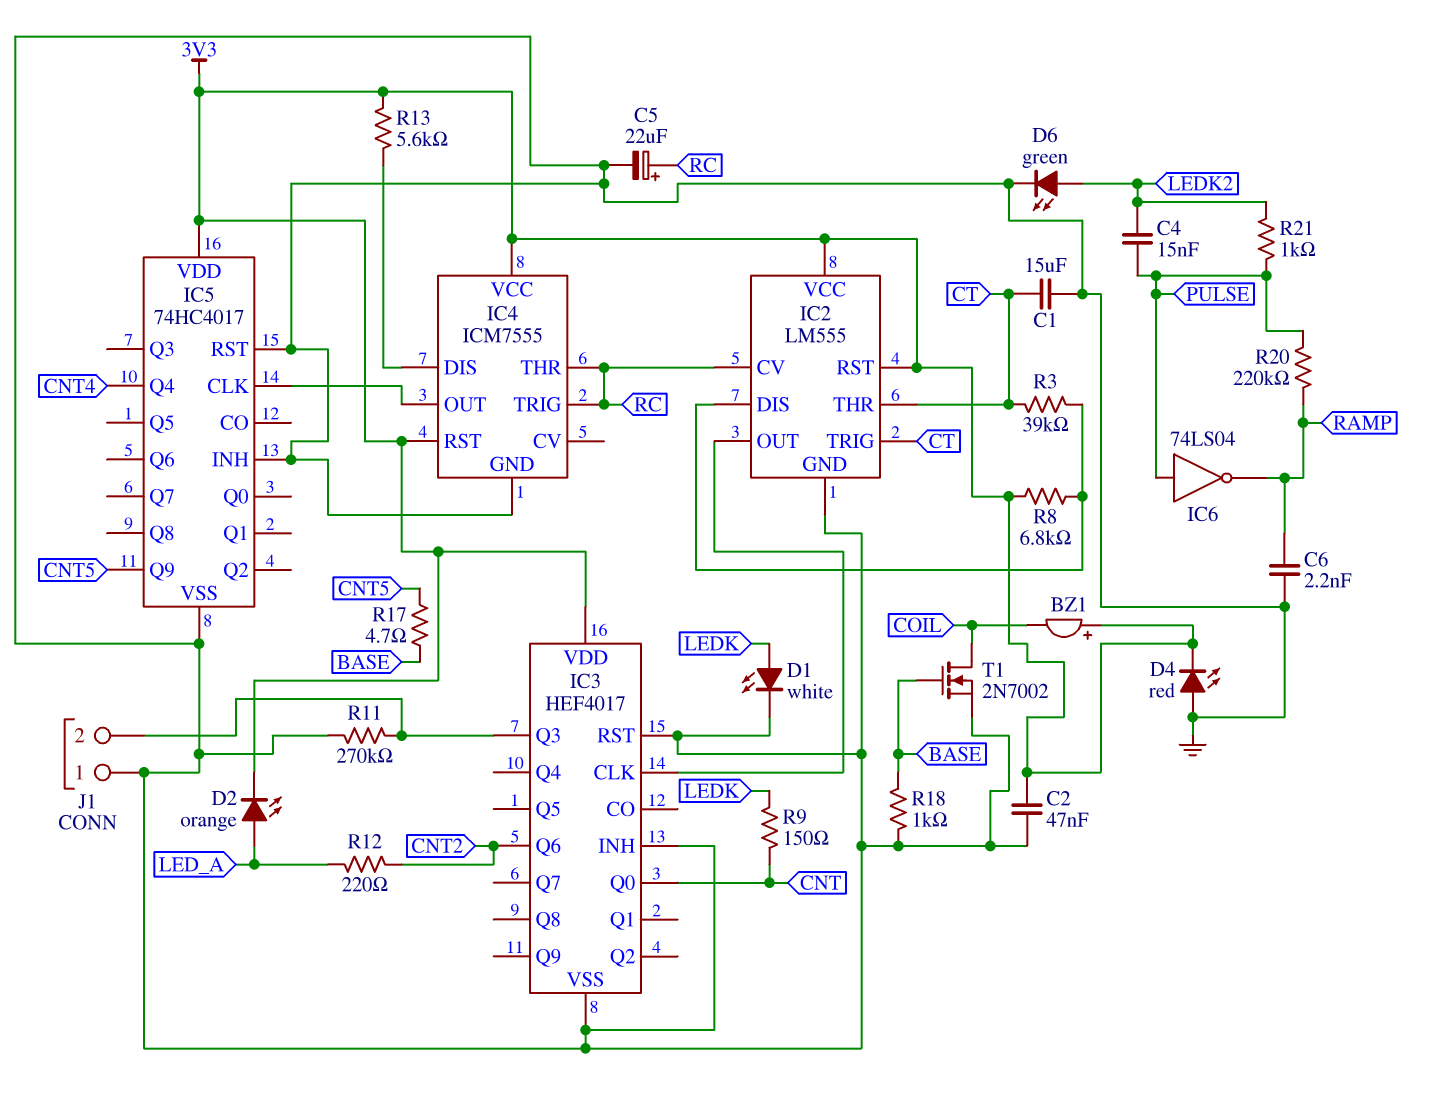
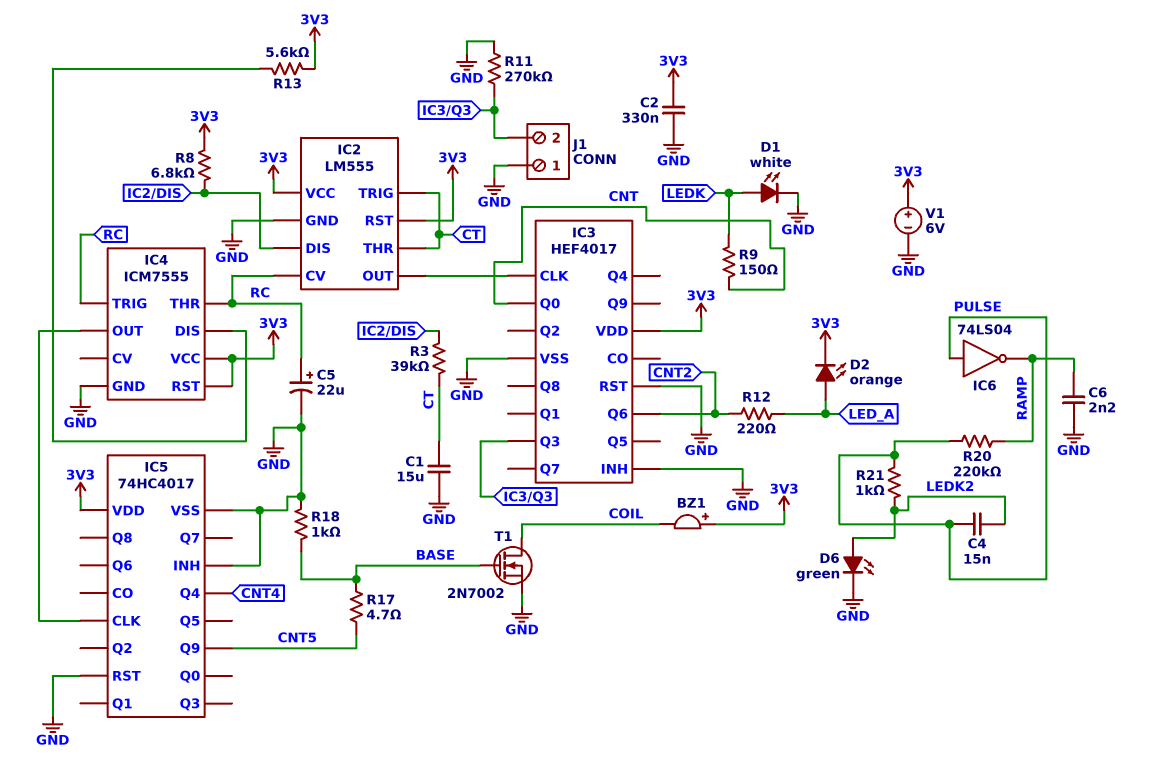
C2: 47nF (3V3, GND) -> 330nF (3V3, GND)
D4: LED red (A GND, K 3V3) -> none
V1: none -> 6V (plus 3V3, minus GND)

